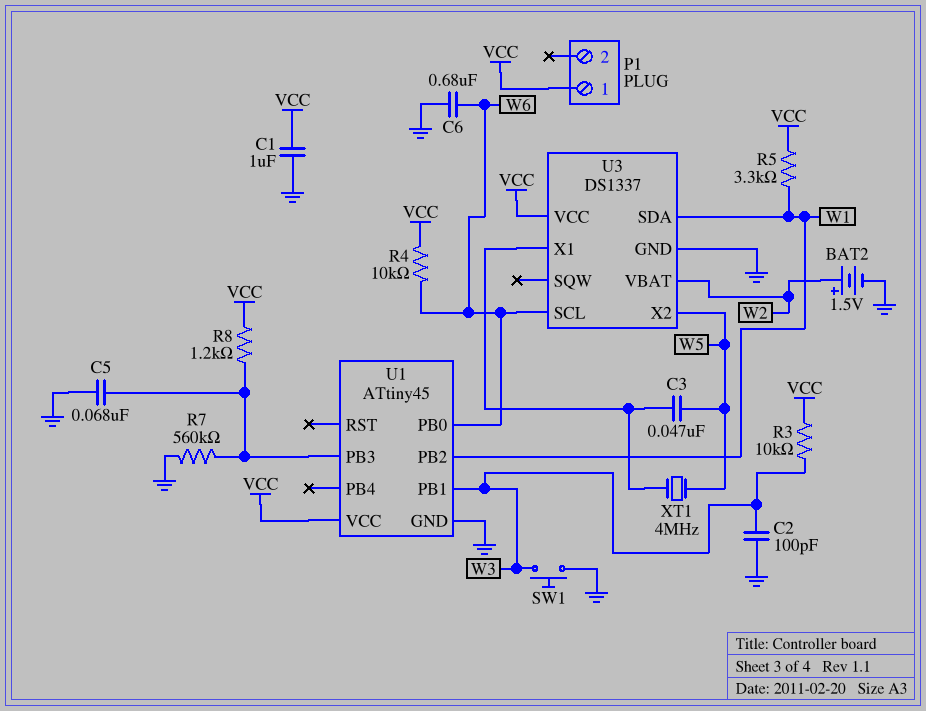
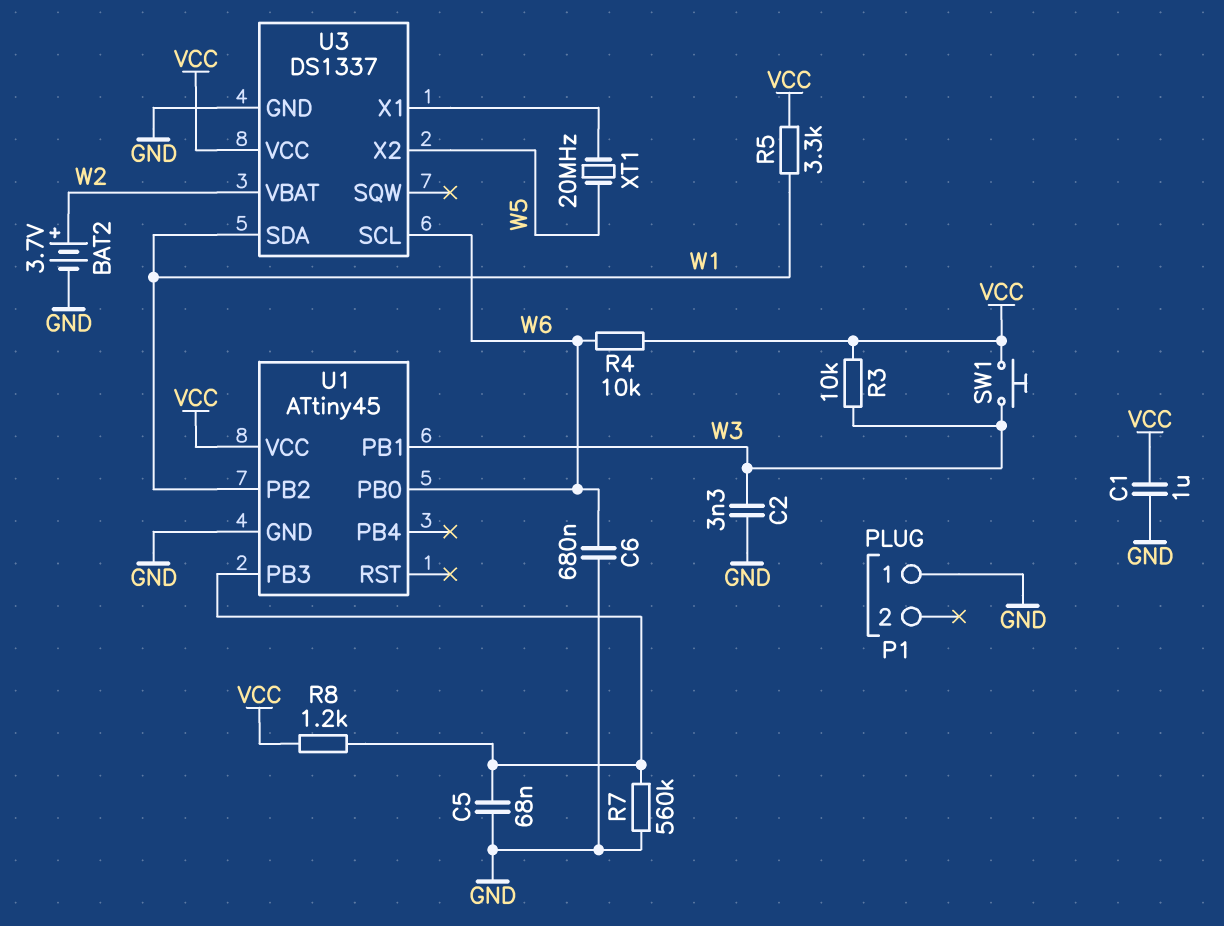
BAT2: 1.5V (plus W2, minus GND) -> 3.7V (plus W2, minus GND)
C2: 100pF (GND, W3) -> 3.3nF (GND, W3)
C3: 47nF (U3/X1, W5) -> none
P1 pin 1: VCC -> GND
SW1: button (GND, W3) -> button (VCC, W3)
XT1: 4MHz (U3/X1, W5) -> 20MHz (U3/X1, W5)

